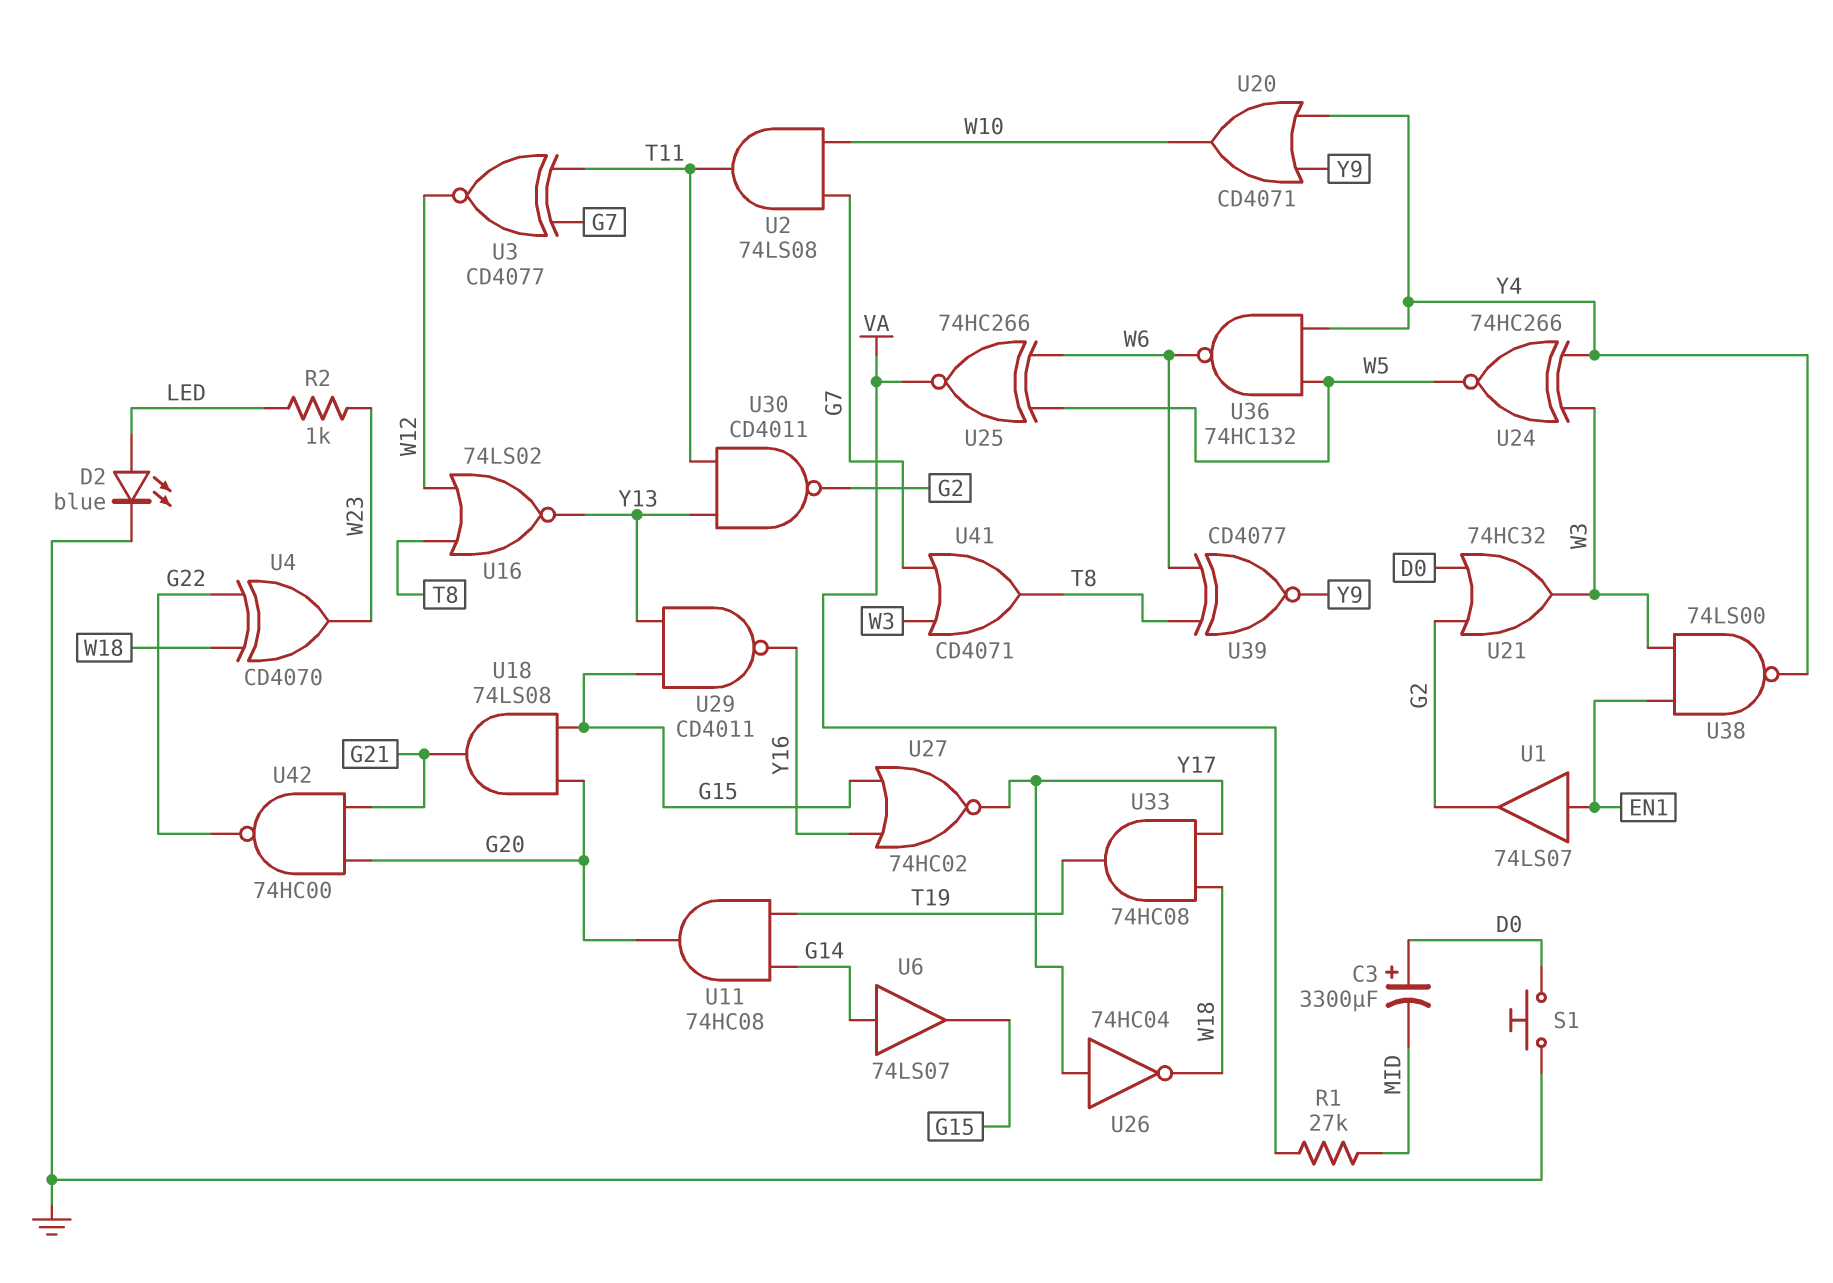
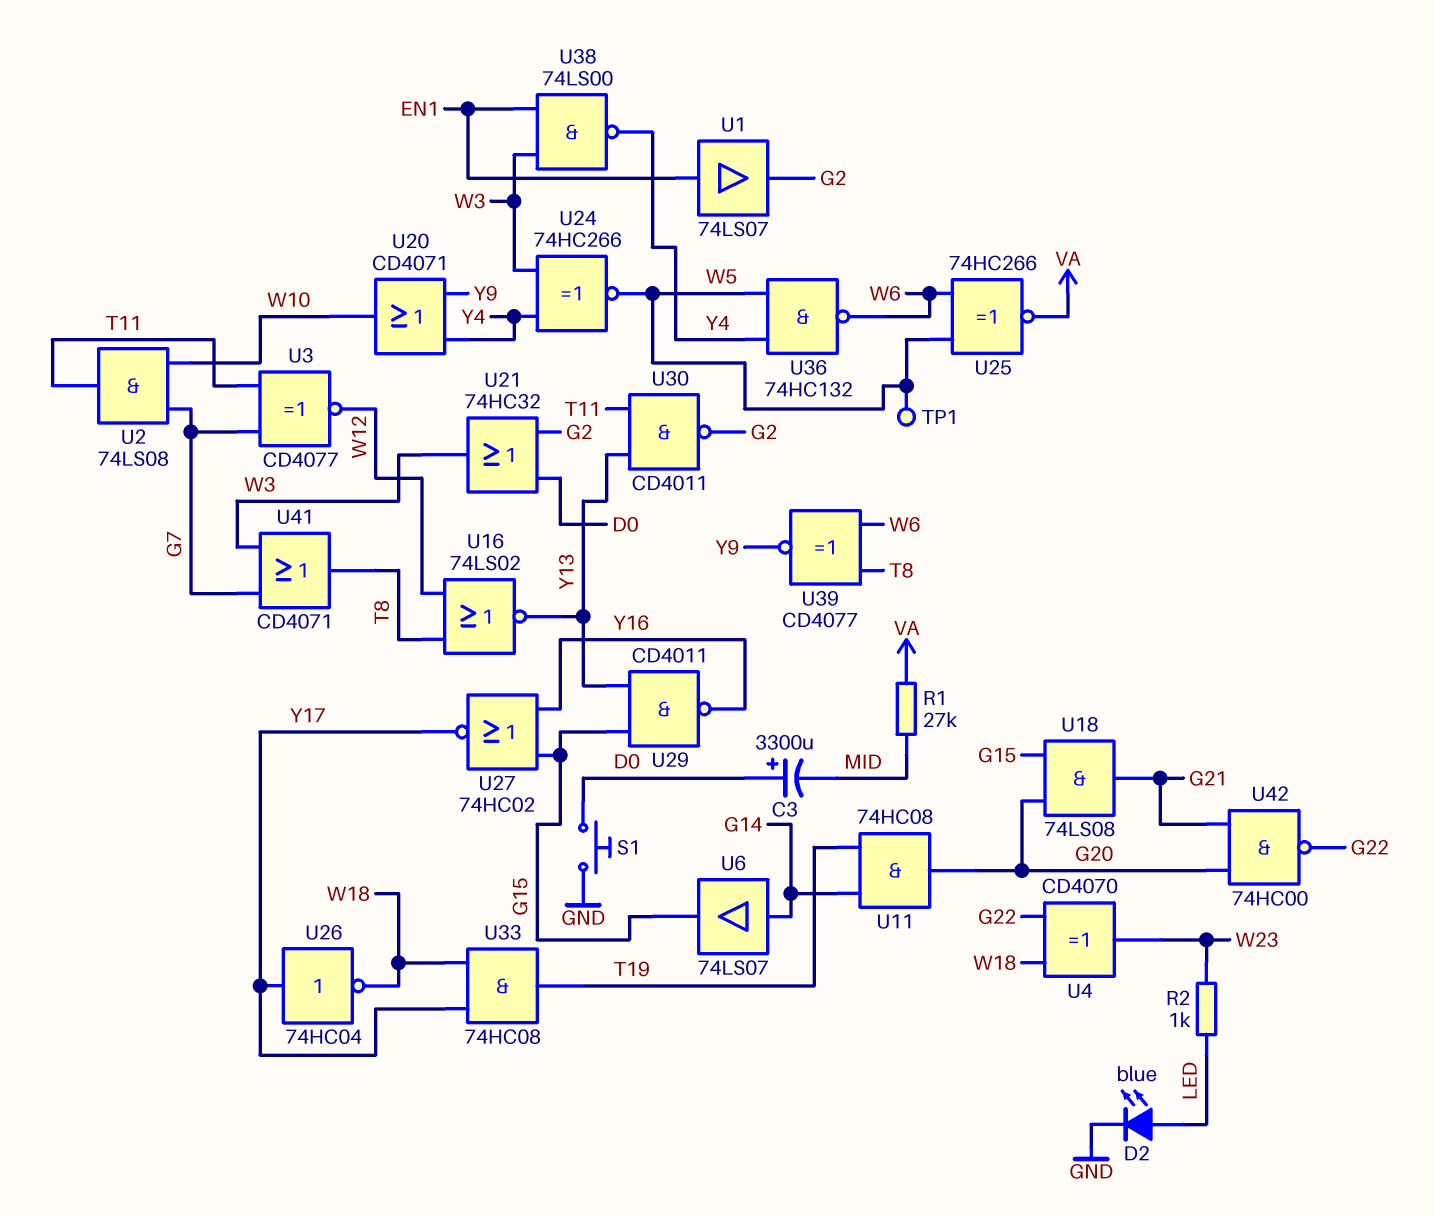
TP1: none -> test point (W5)

